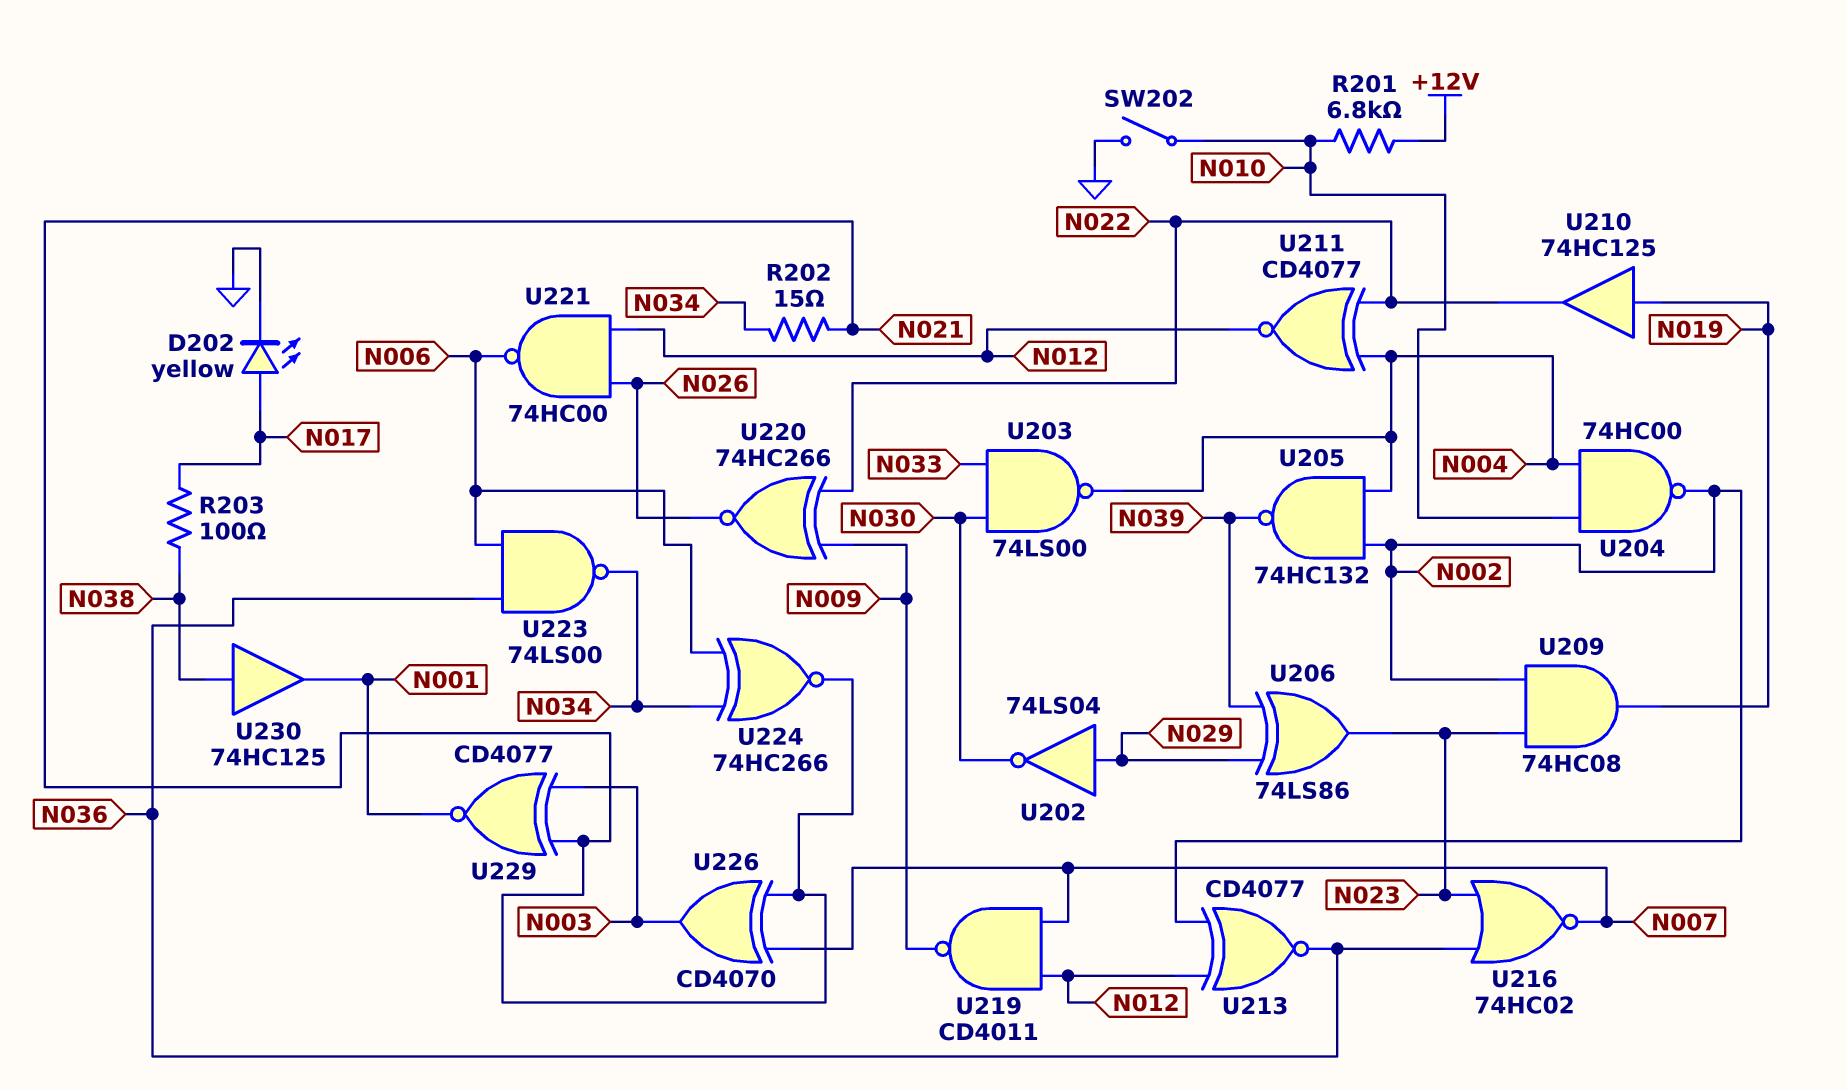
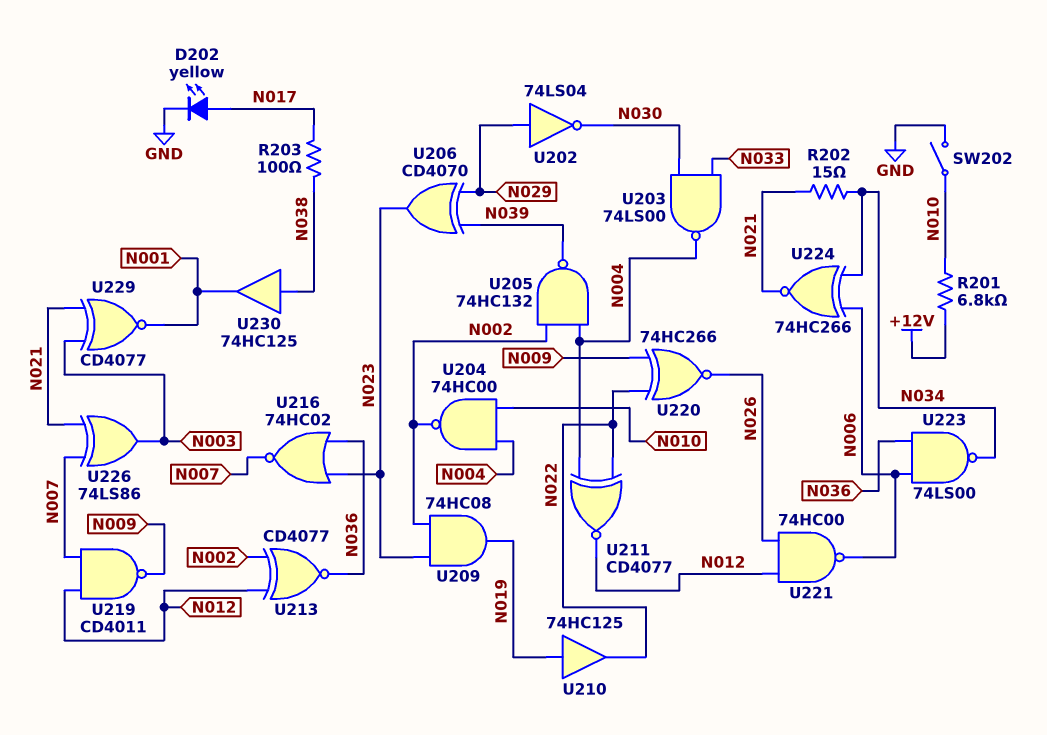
U206: XOR 74LS86 (in N029, in N039, out N023) -> XOR CD4070 (in N029, in N039, out N023)
U226: XOR CD4070 (in N007, in N021, out N003) -> XOR 74LS86 (in N007, in N021, out N003)

